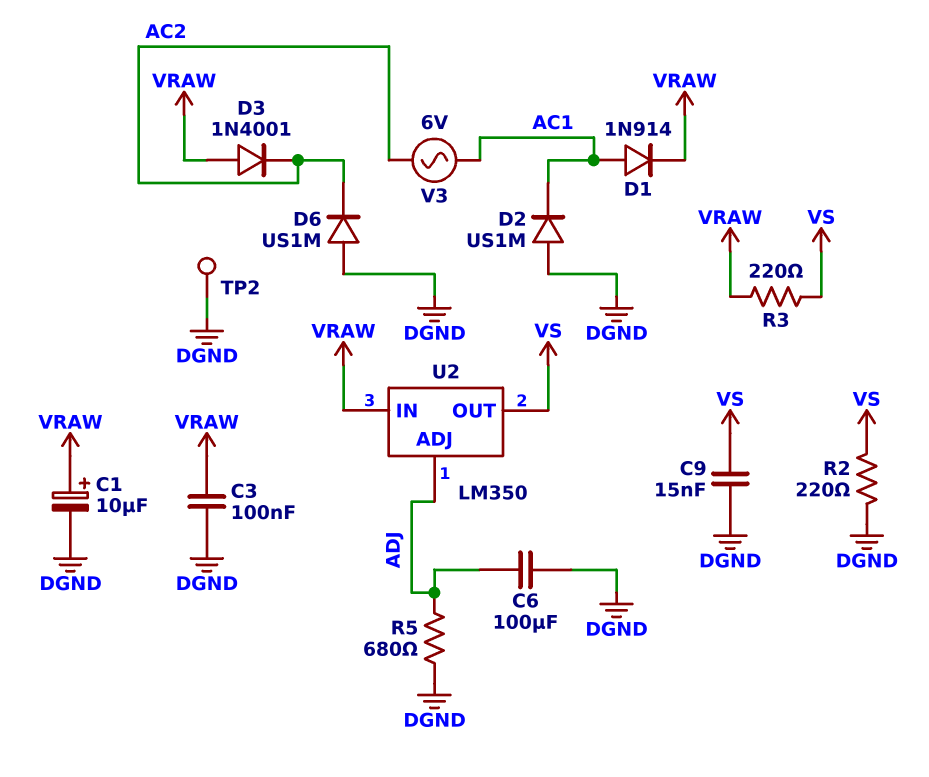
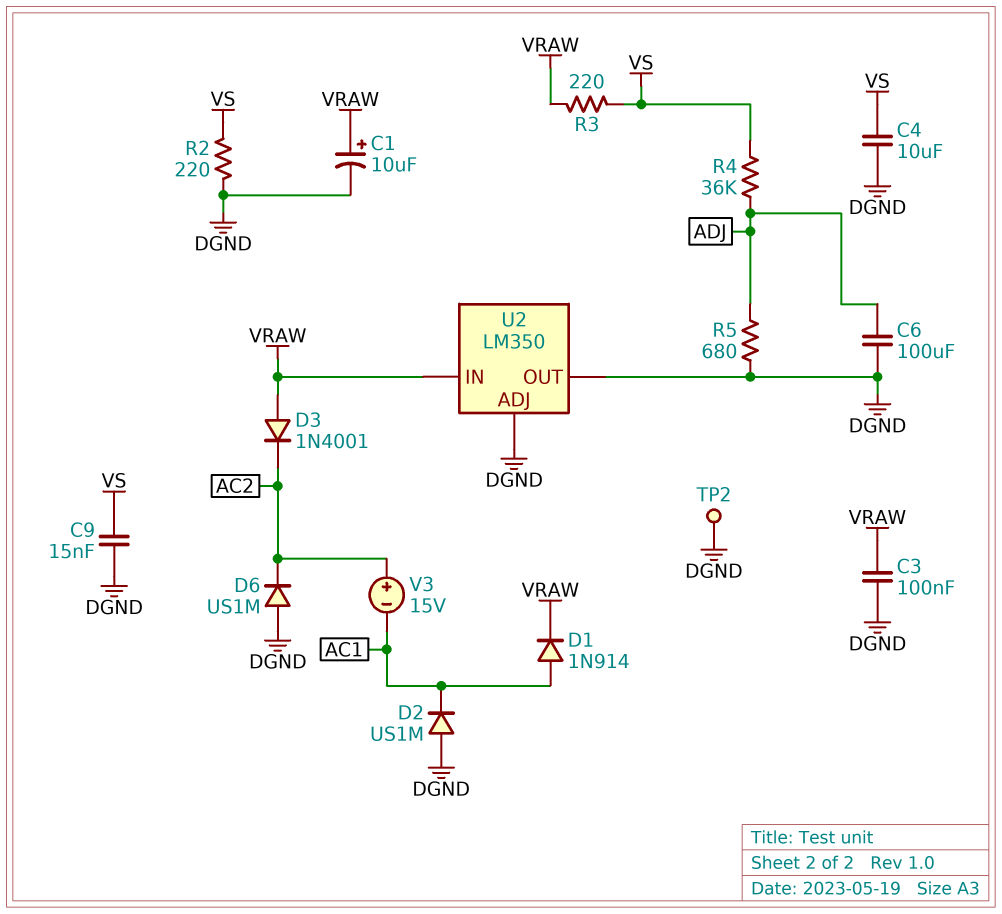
C4: none -> 10uF (DGND, VS)
R4: none -> 36k (ADJ, VS)
U2 pin ADJ: ADJ -> DGND
U2 pin OUT: VS -> DGND
V3: AC 6V (AC1, AC2) -> 15V (plus AC2, minus AC1)

